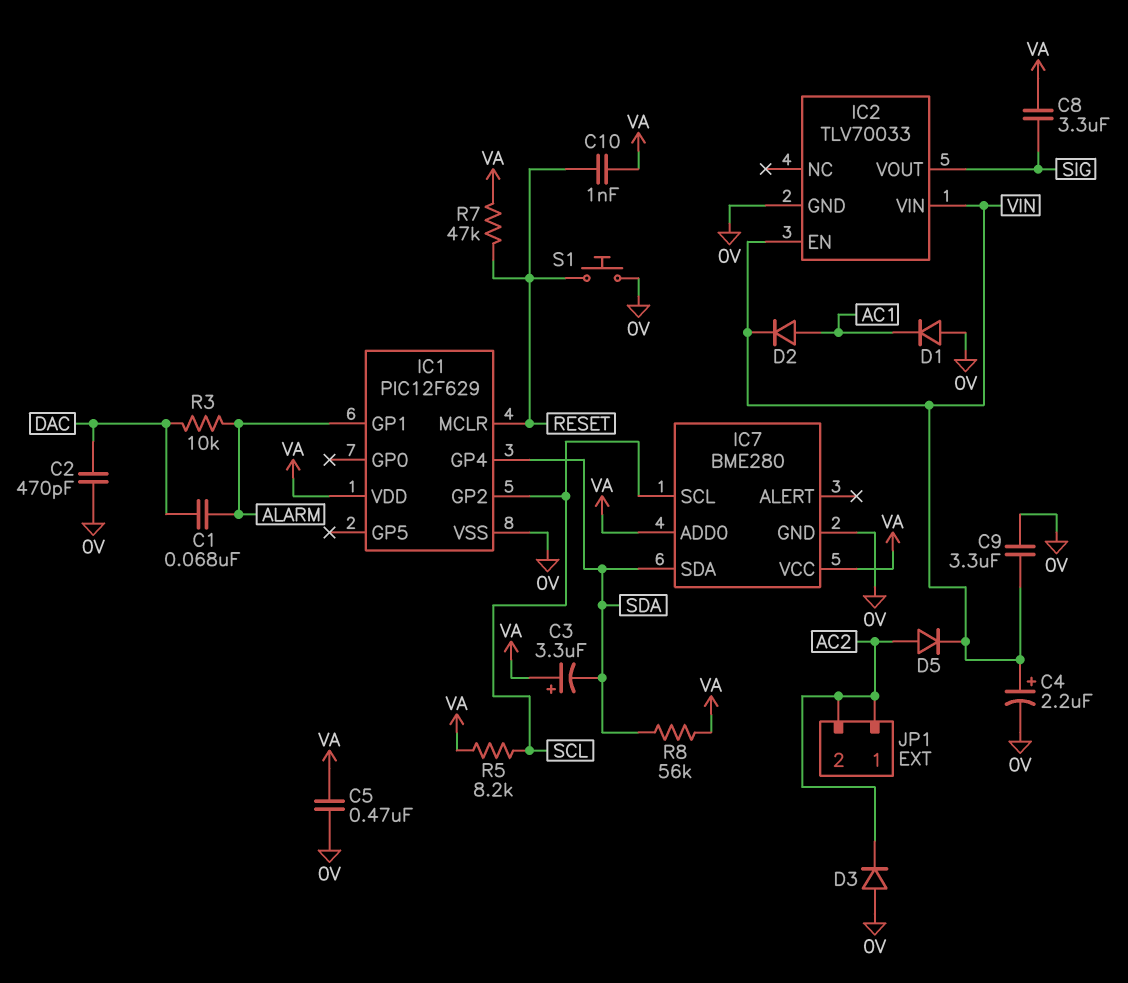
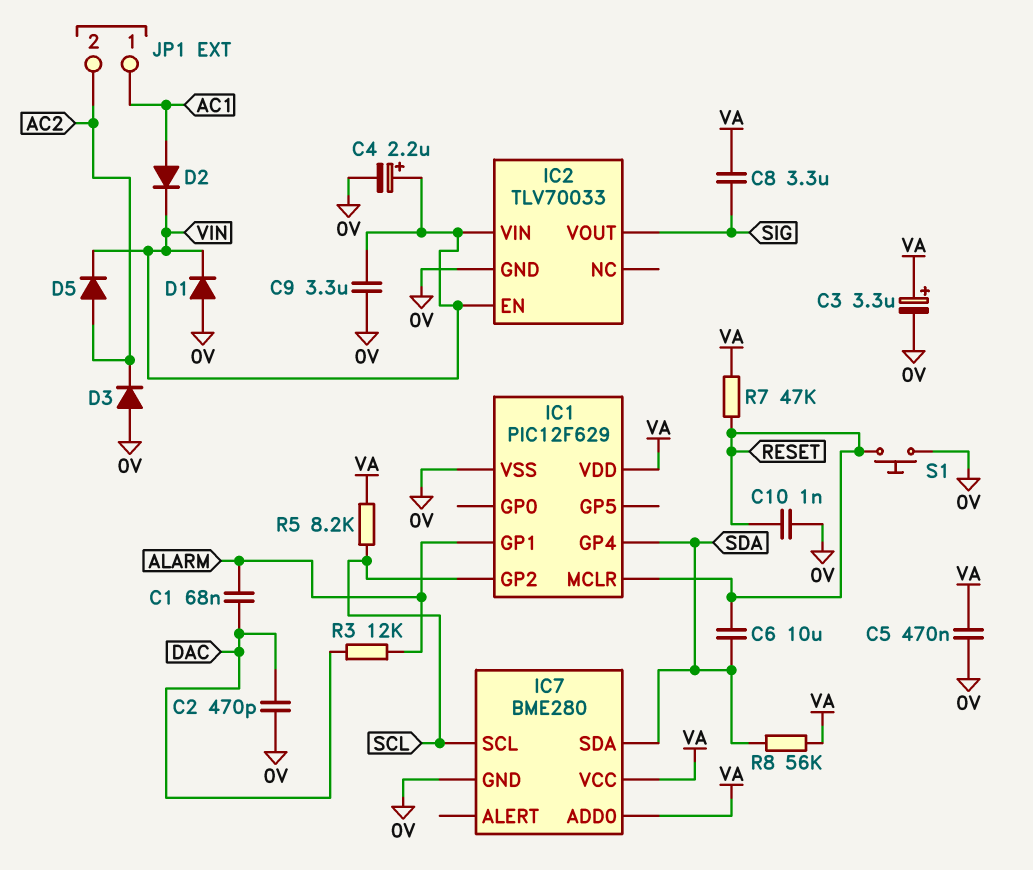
C3: 3.3uF (plus VA, minus SDA) -> 3.3uF (plus VA, minus 0V)
C6: none -> 10uF (RESET, SDA)
C10: 1nF (RESET, VA) -> 1nF (0V, RESET)
D1: diode (A 0V, K AC1) -> diode (A 0V, K VIN)
JP1 pin 1: AC2 -> AC1
R3: 10k (ALARM, DAC) -> 12k (ALARM, DAC)

